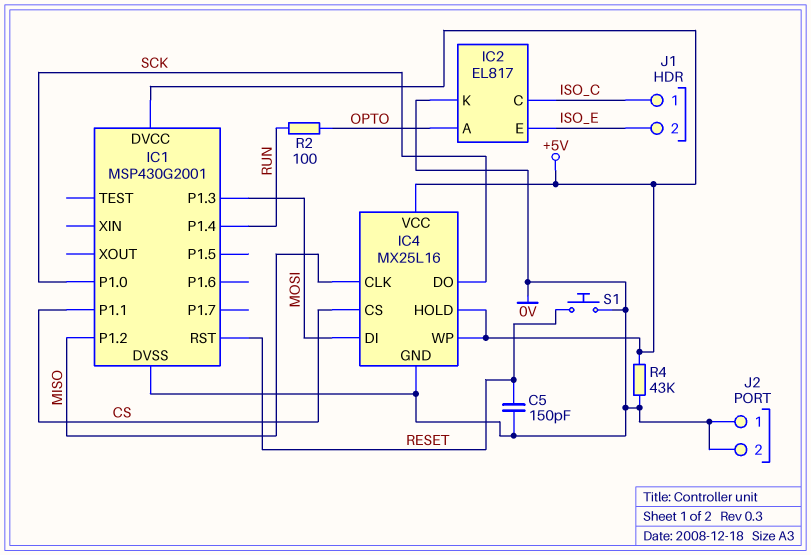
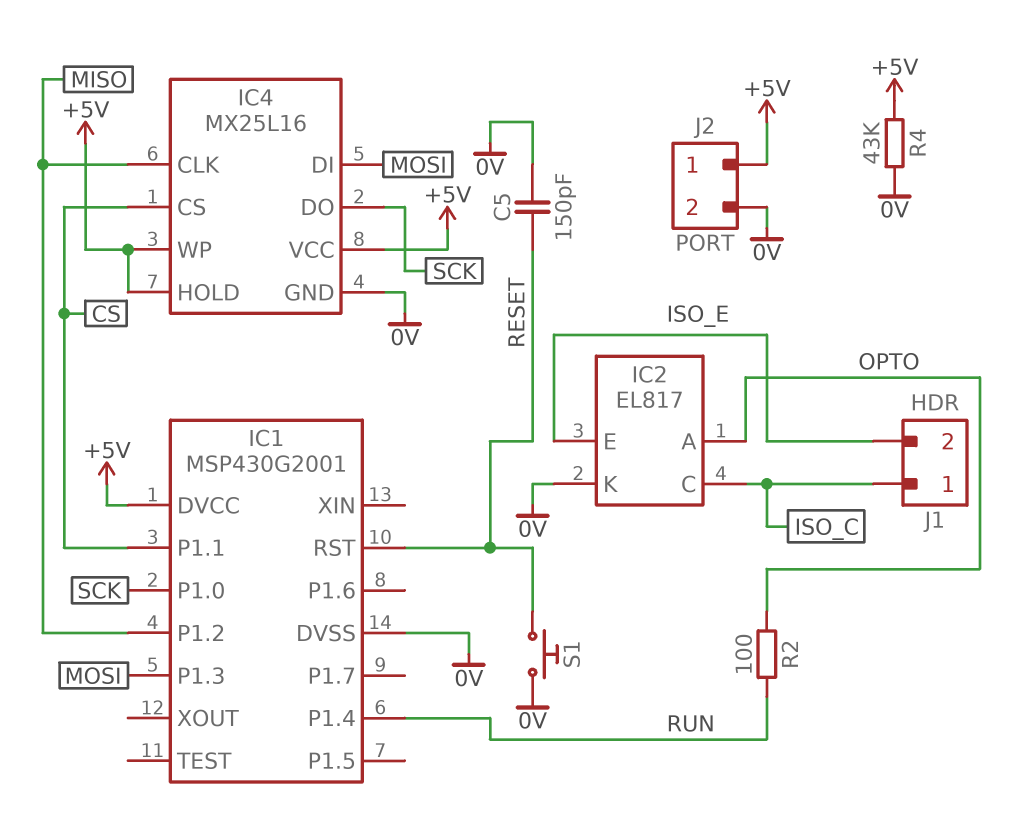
J2 pin 1: 0V -> +5V

